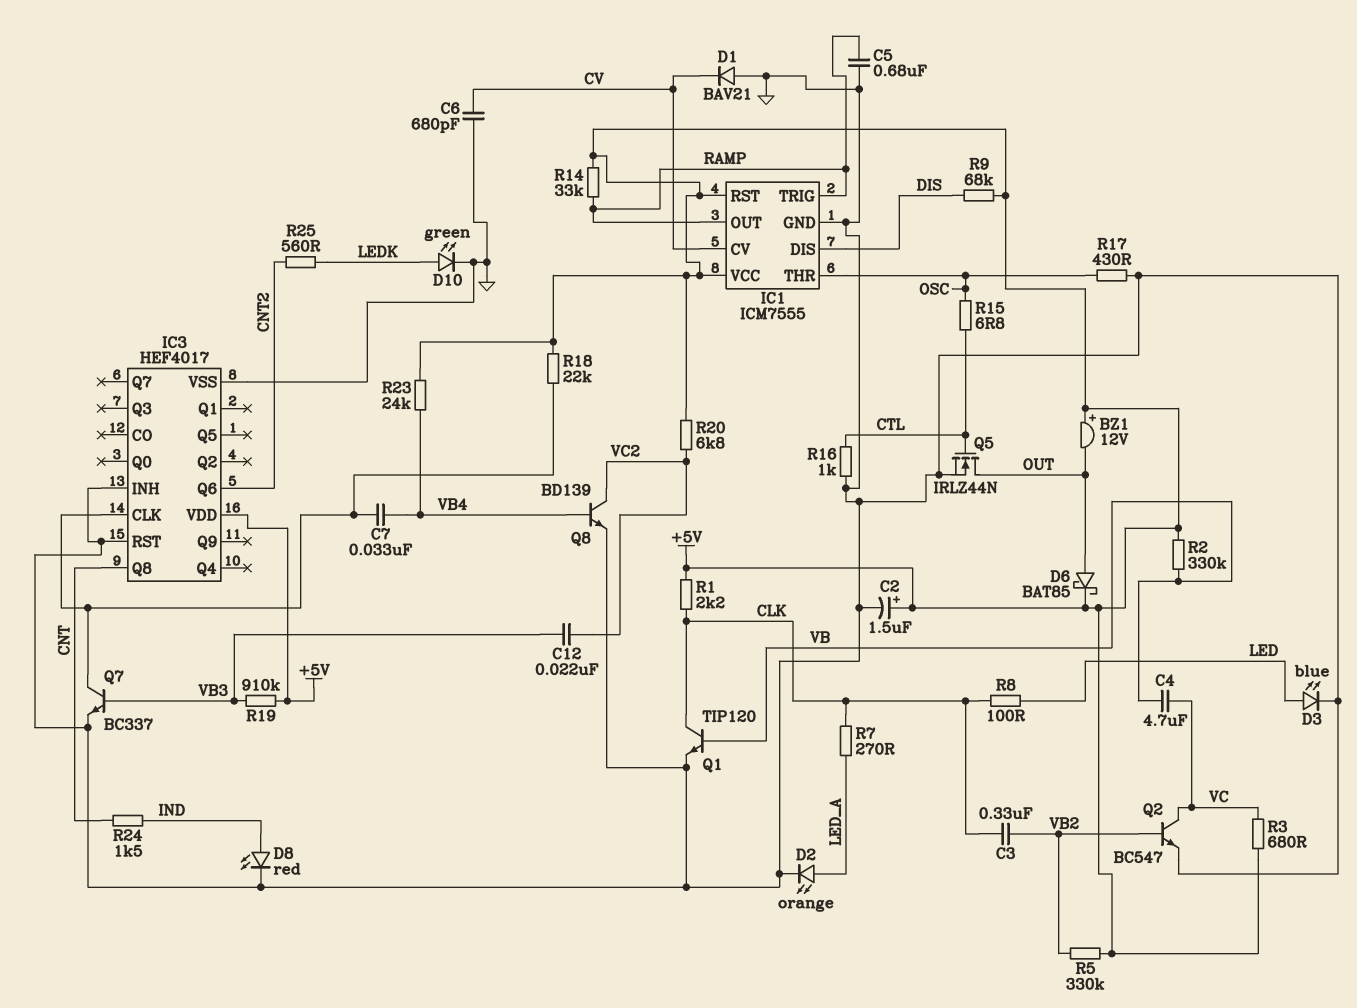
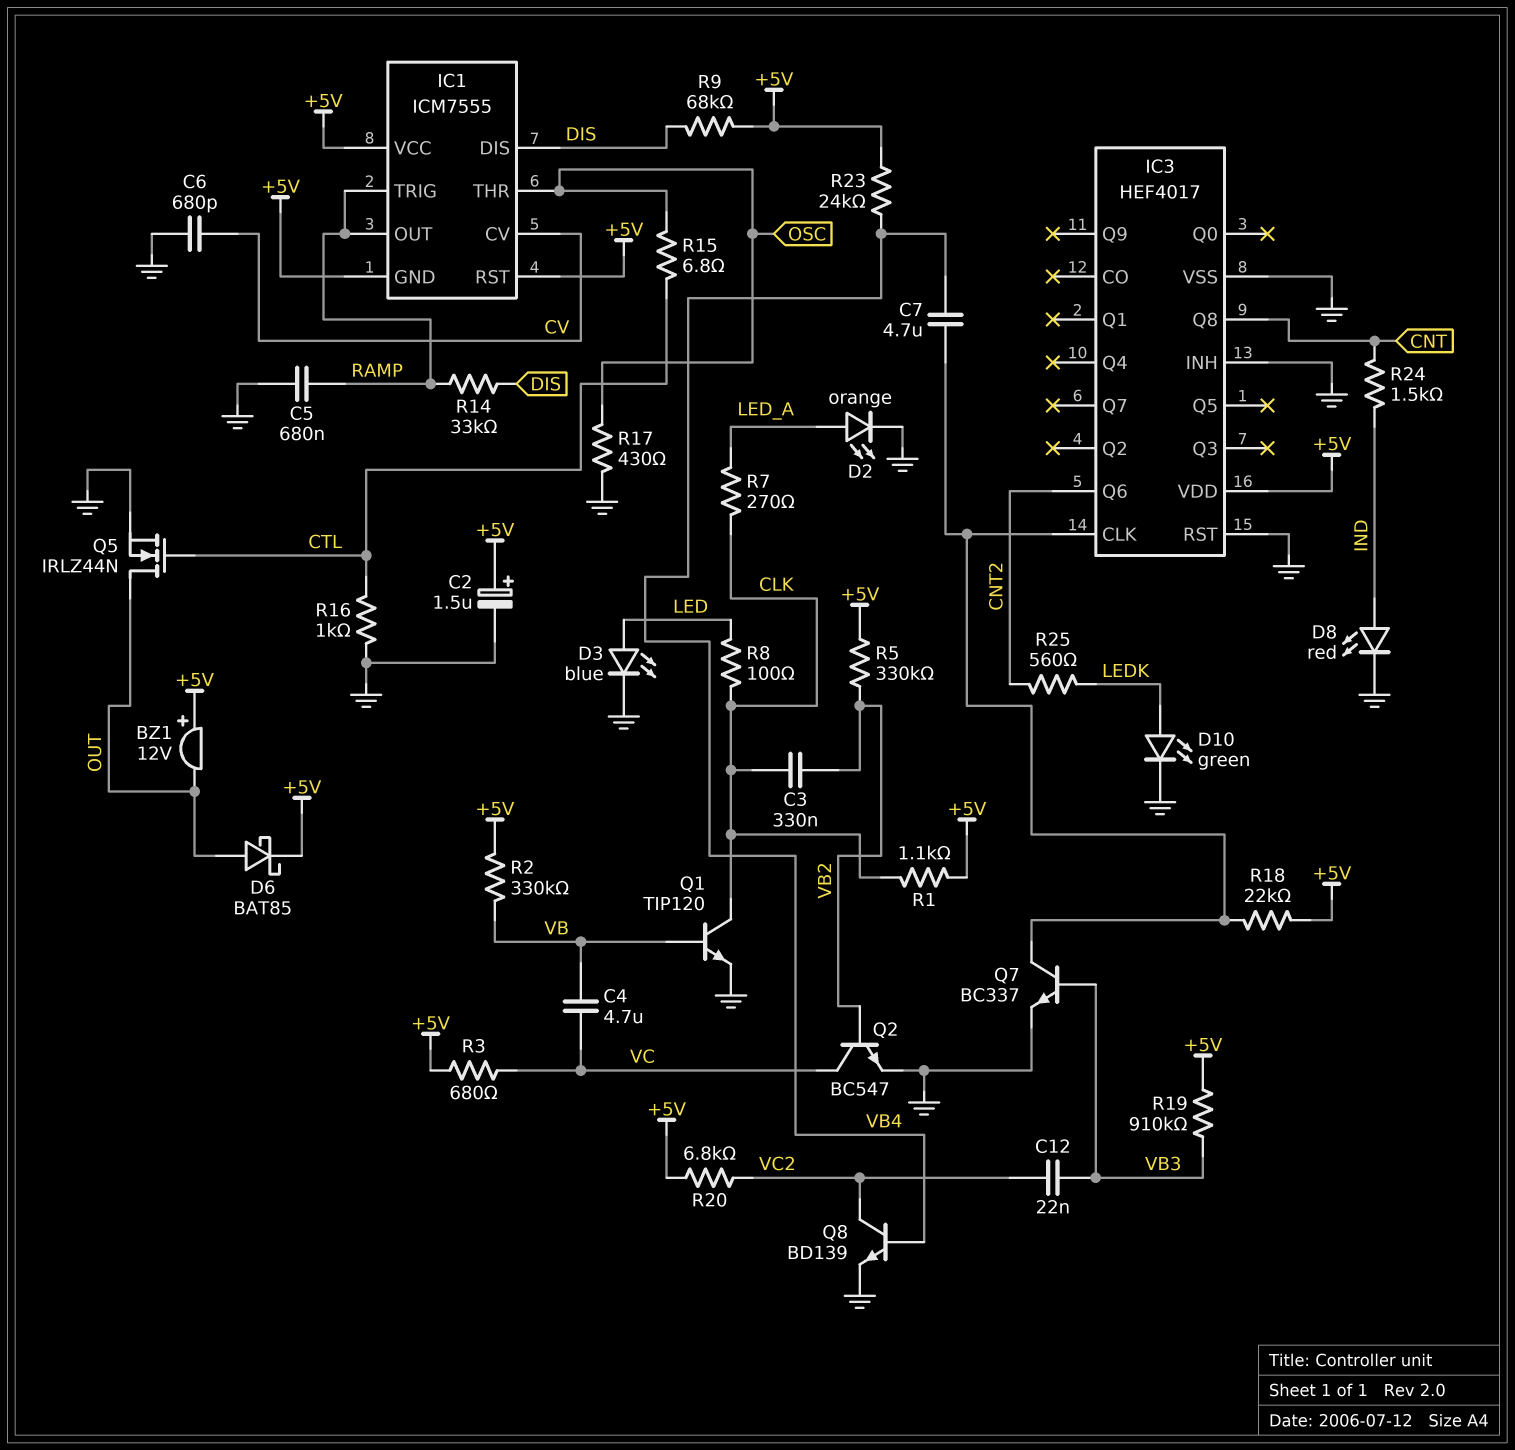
C7: 33nF (IC3/CLK, VB4) -> 4.7uF (IC3/CLK, VB4)
D1: diode BAV21 (A GND, K CV) -> none
IC1 pin GND: GND -> +5V
R1: 2.2k (+5V, CLK) -> 1.1k (+5V, CLK)
R14: 33k (+5V, RAMP) -> 33k (DIS, RAMP)

